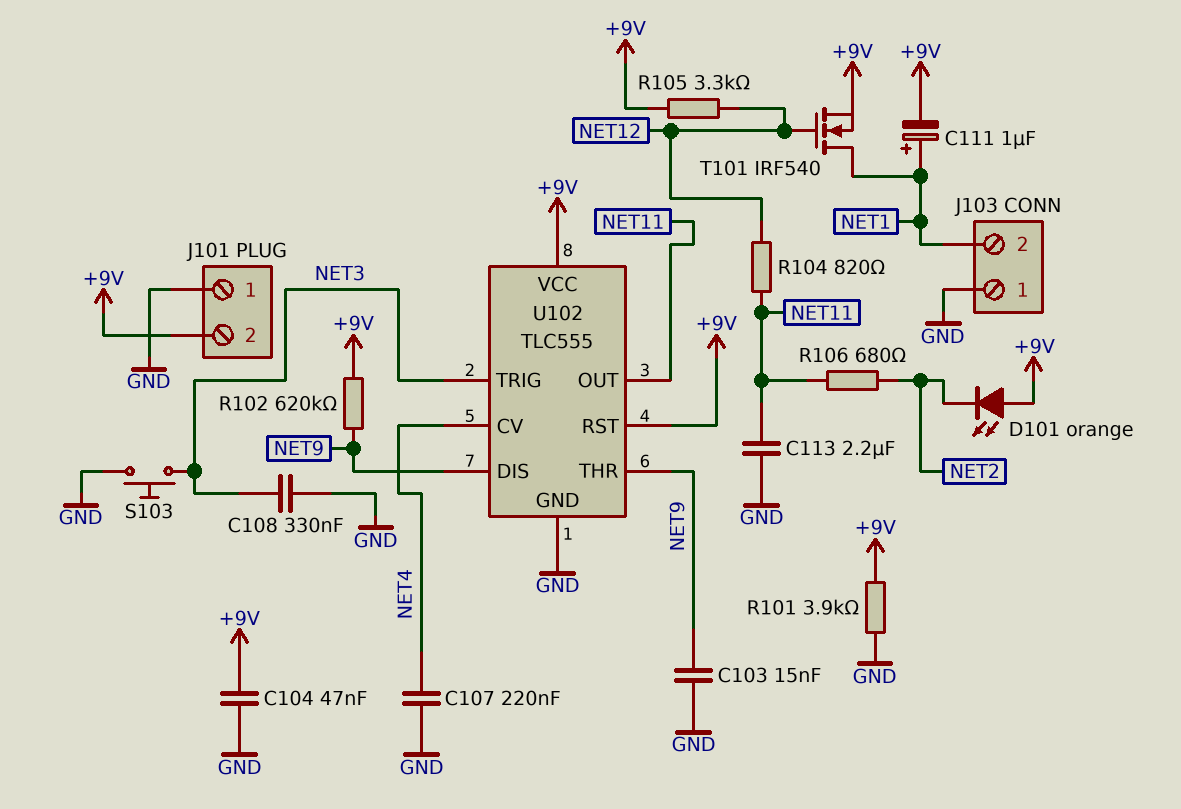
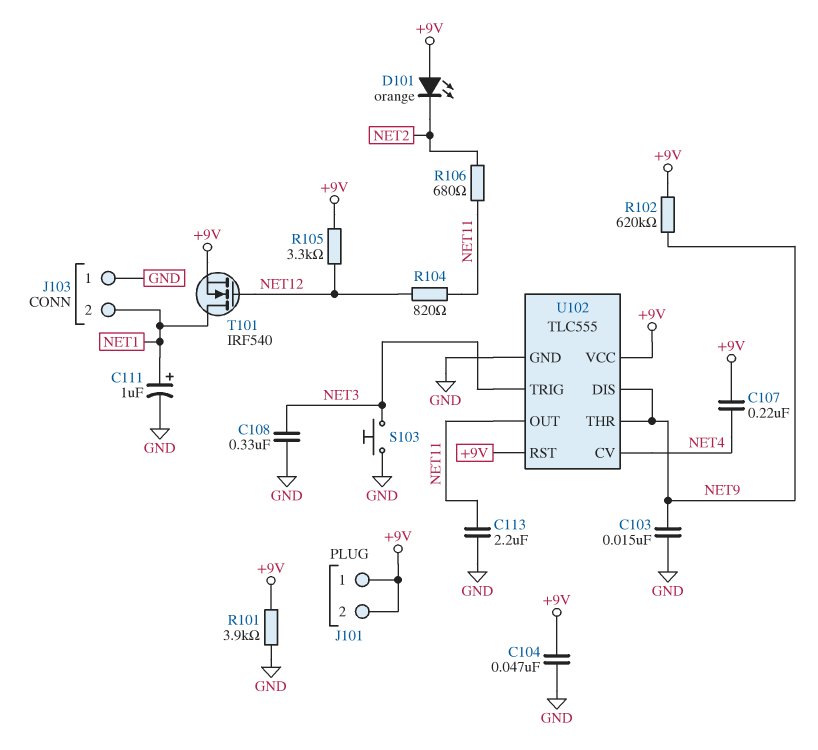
C107: 220nF (GND, NET4) -> 220nF (+9V, NET4)
C111: 1uF (plus NET1, minus +9V) -> 1uF (plus NET1, minus GND)
J101 pin 1: GND -> +9V

